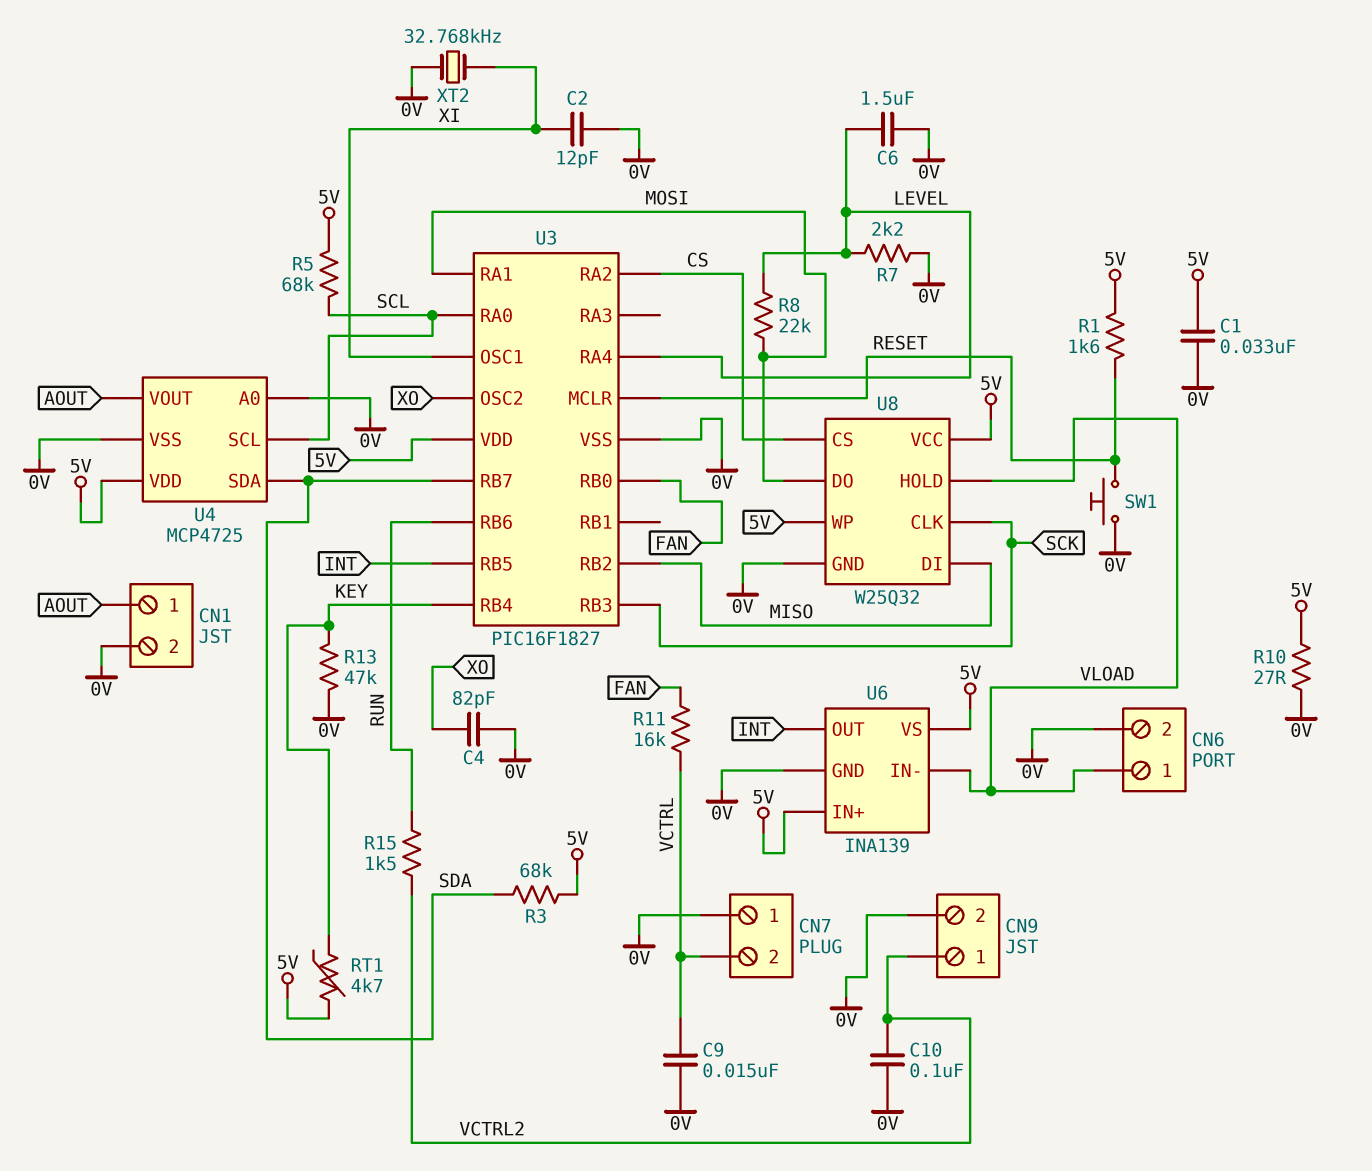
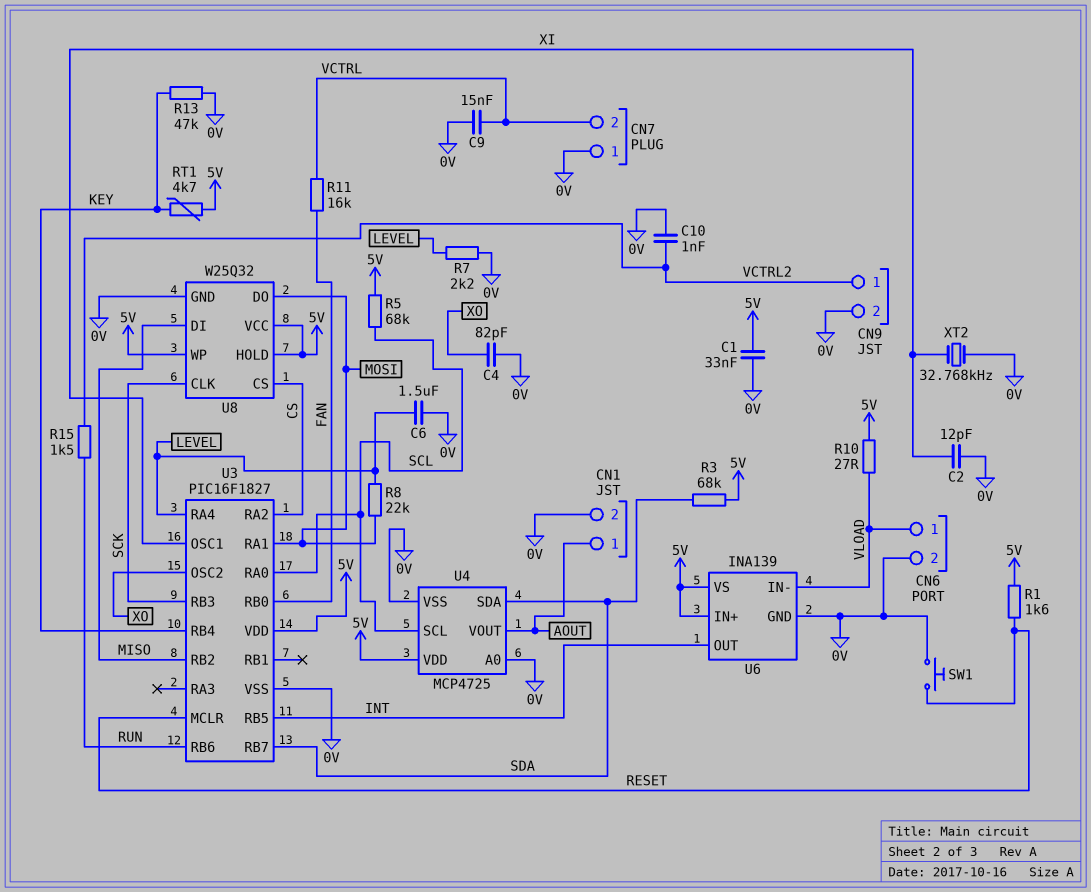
C10: 100nF (0V, VCTRL2) -> 1nF (0V, VCTRL2)
R10: 27 (0V, 5V) -> 27 (5V, VLOAD)
U8 pin HOLD: VLOAD -> 5V

